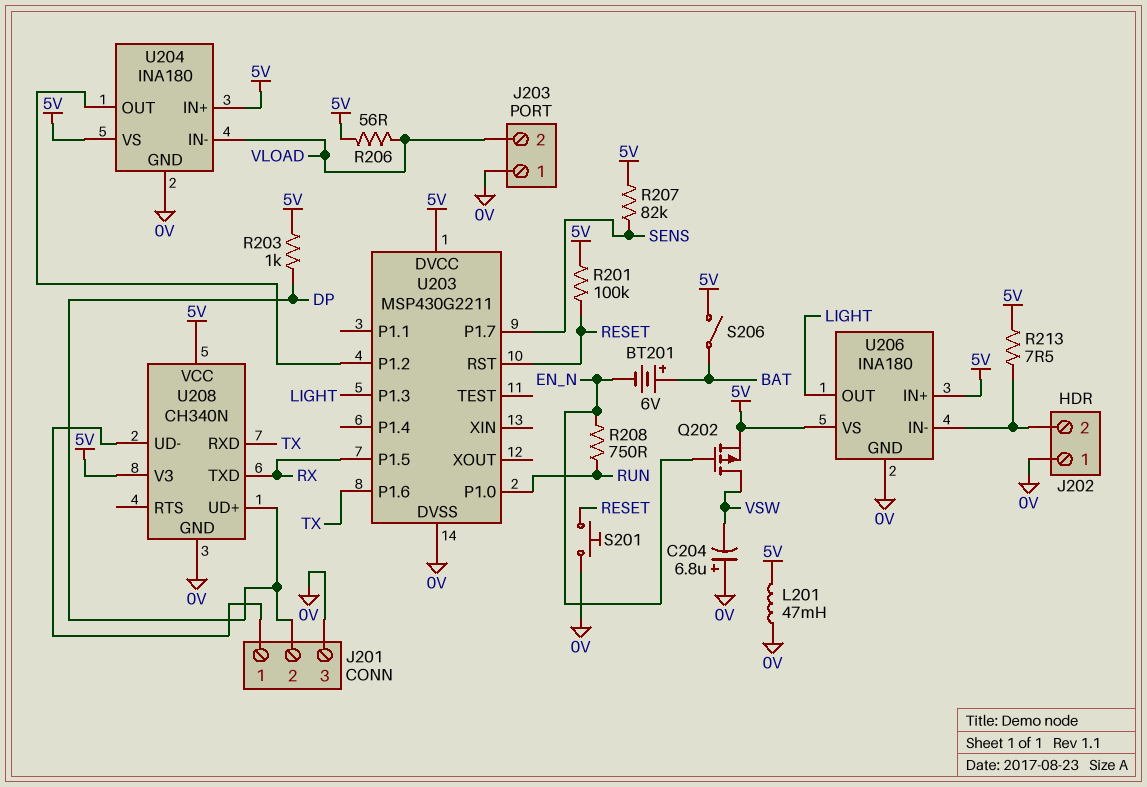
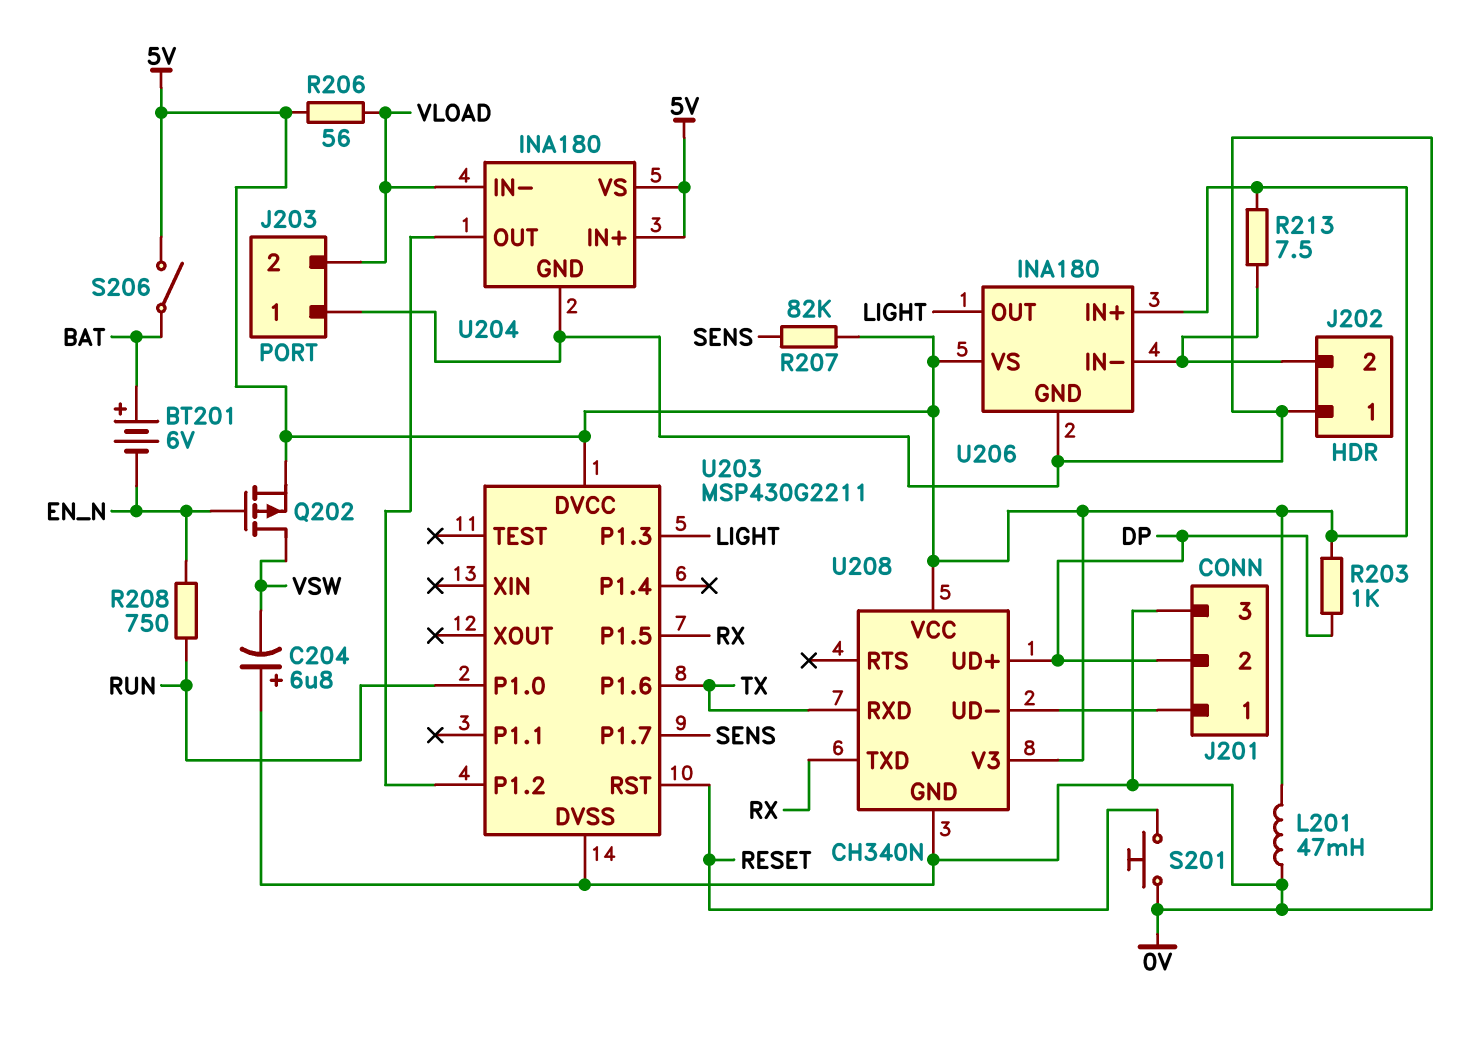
R201: 100k (5V, RESET) -> none

